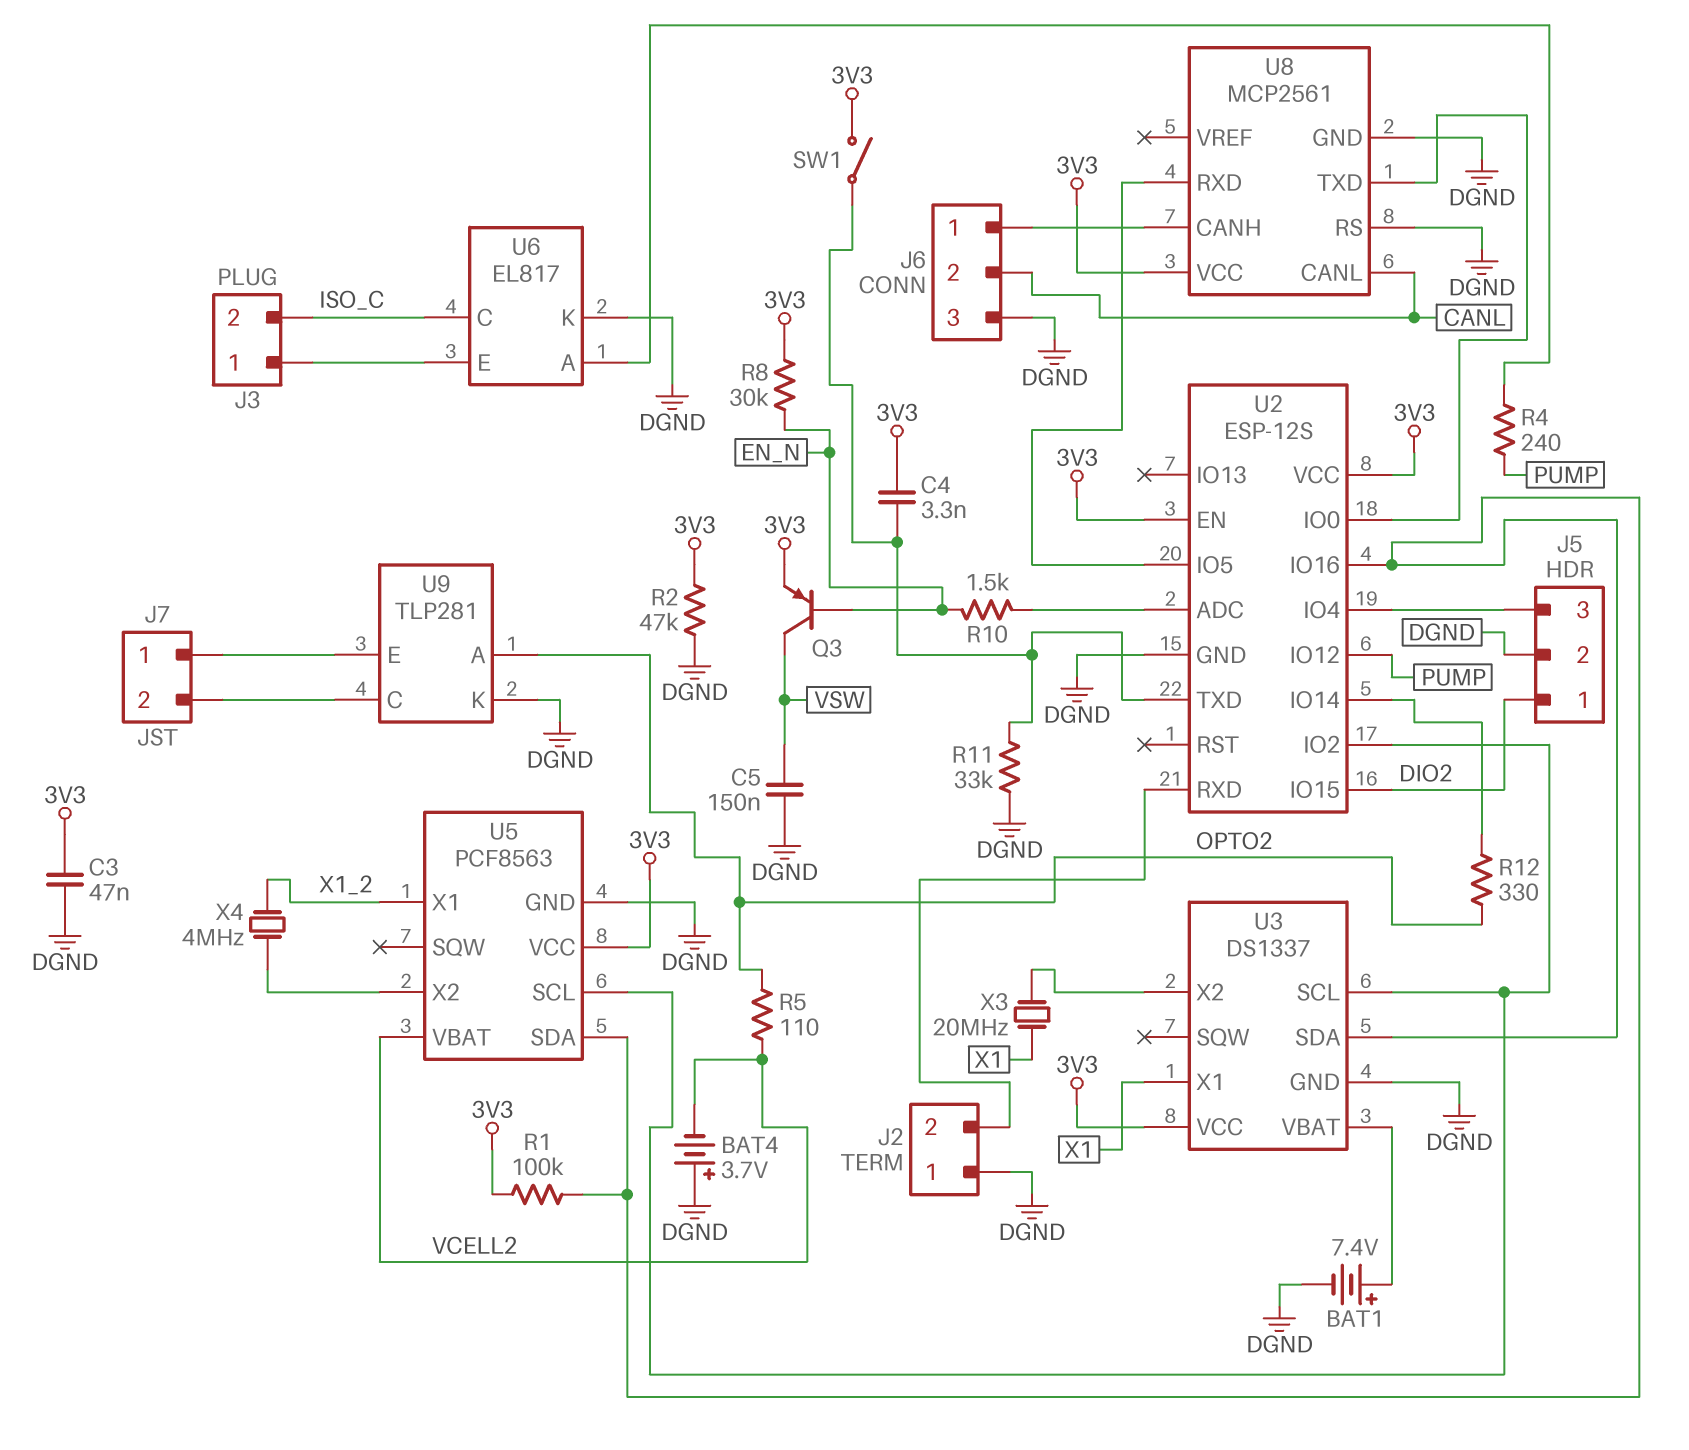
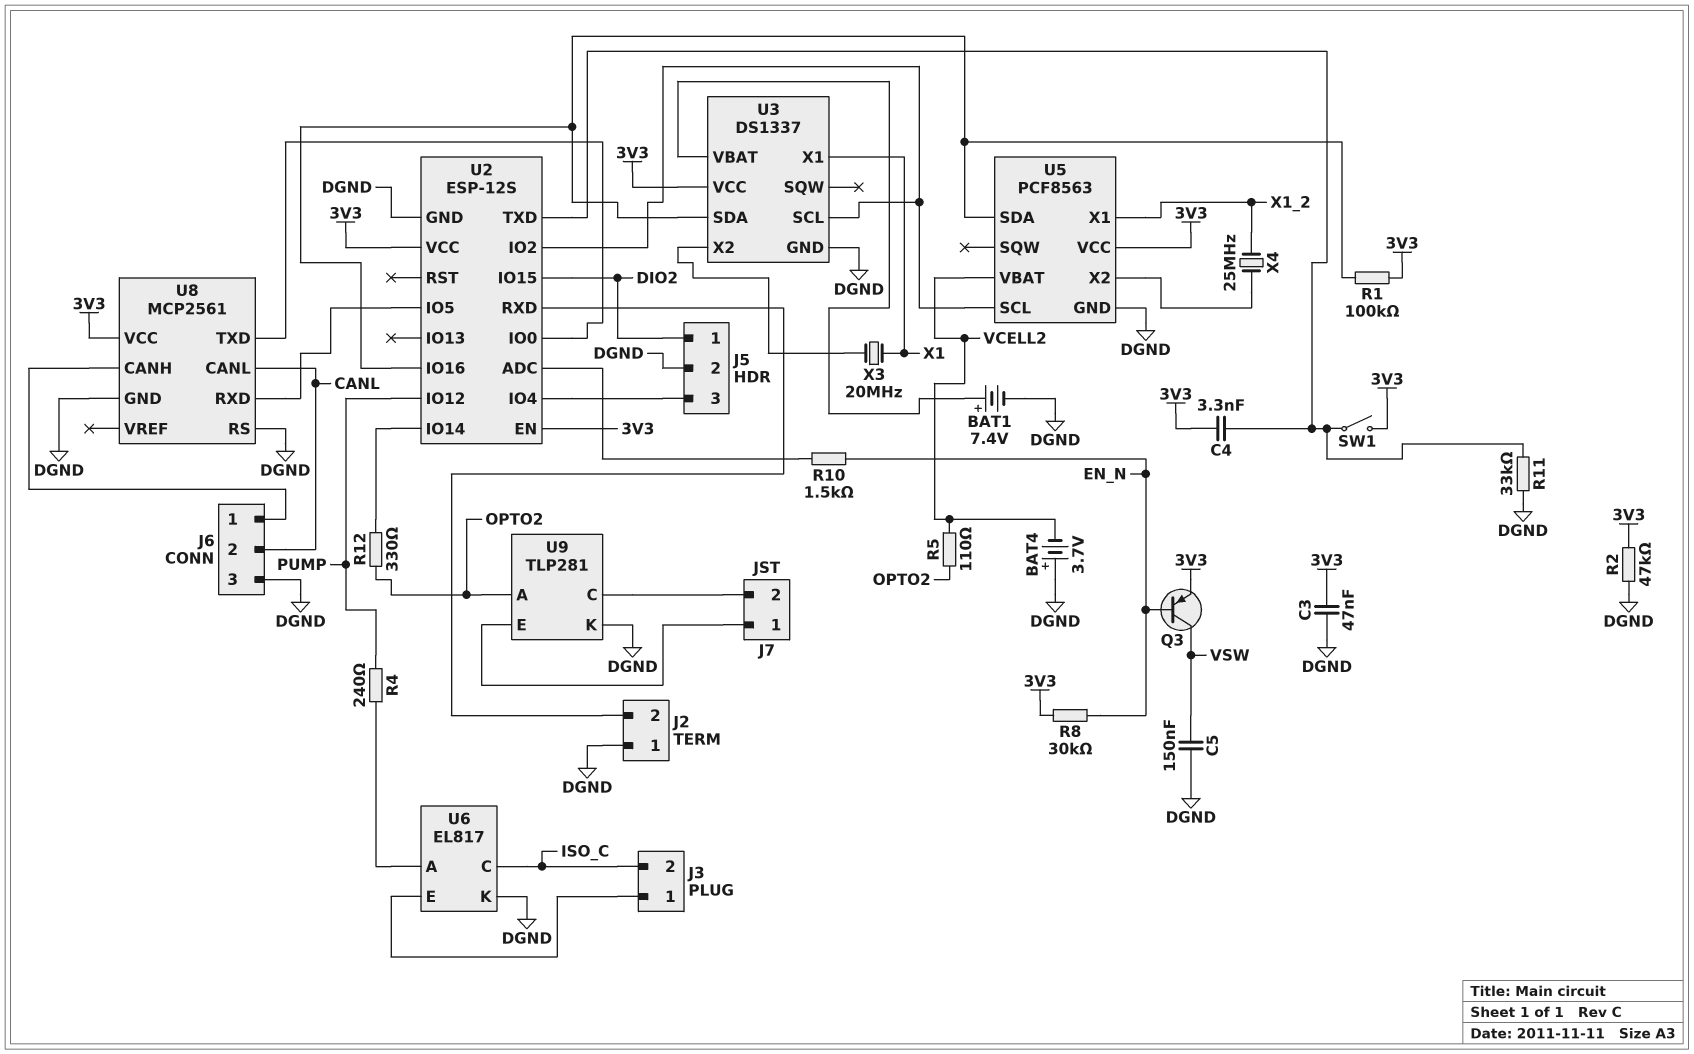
X4: 4MHz (U5/X2, X1_2) -> 25MHz (U5/X2, X1_2)

